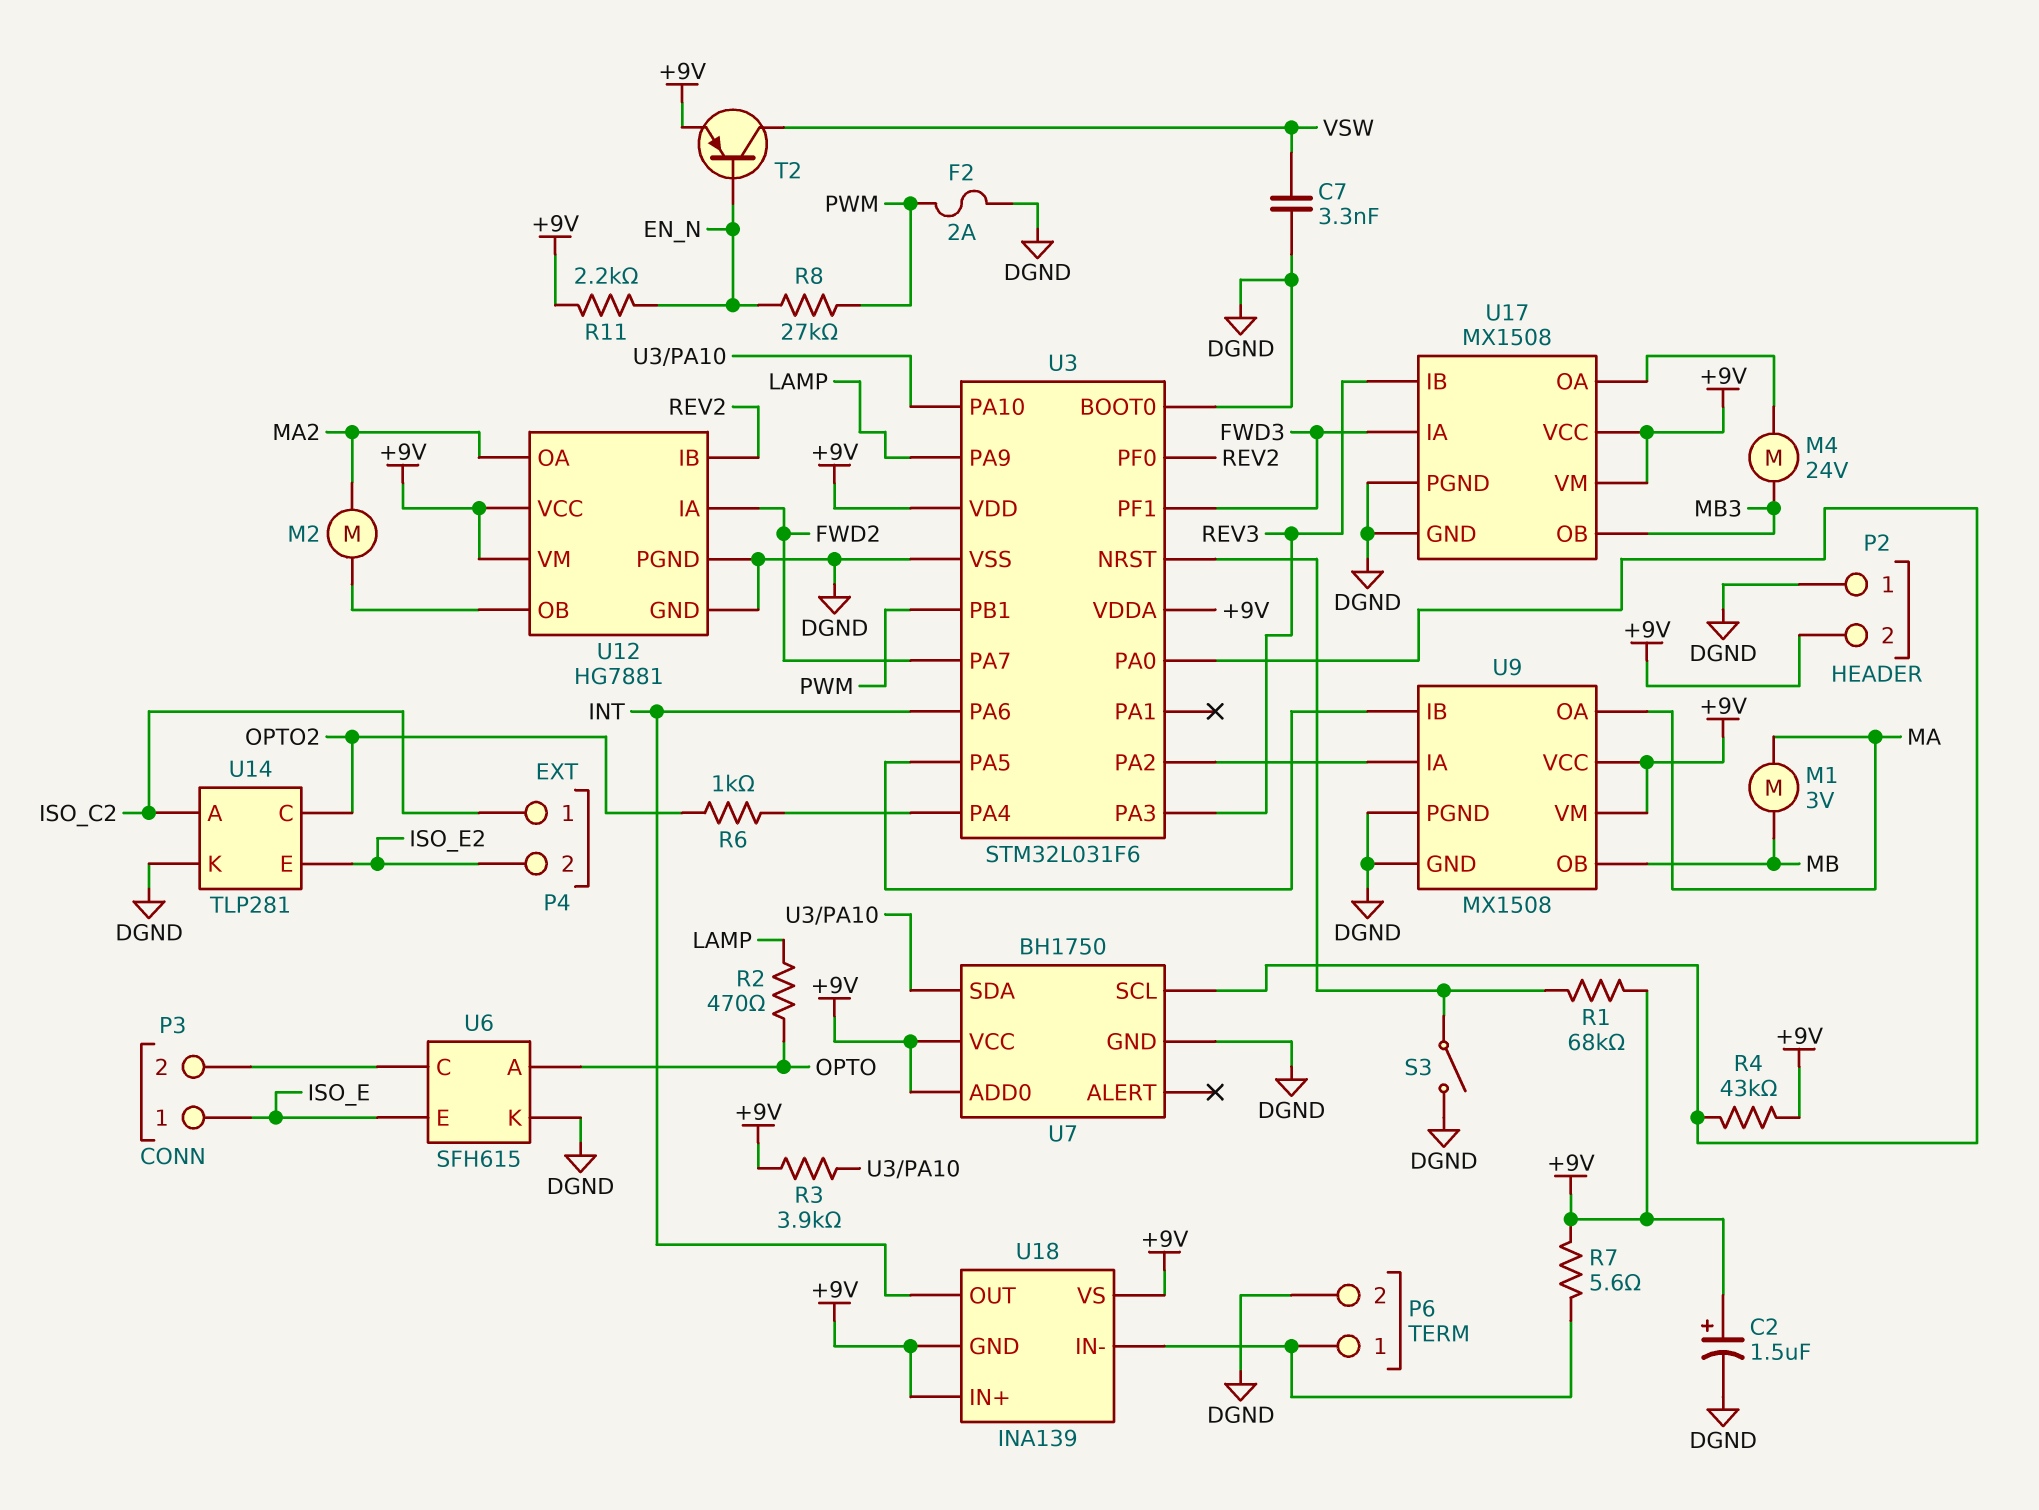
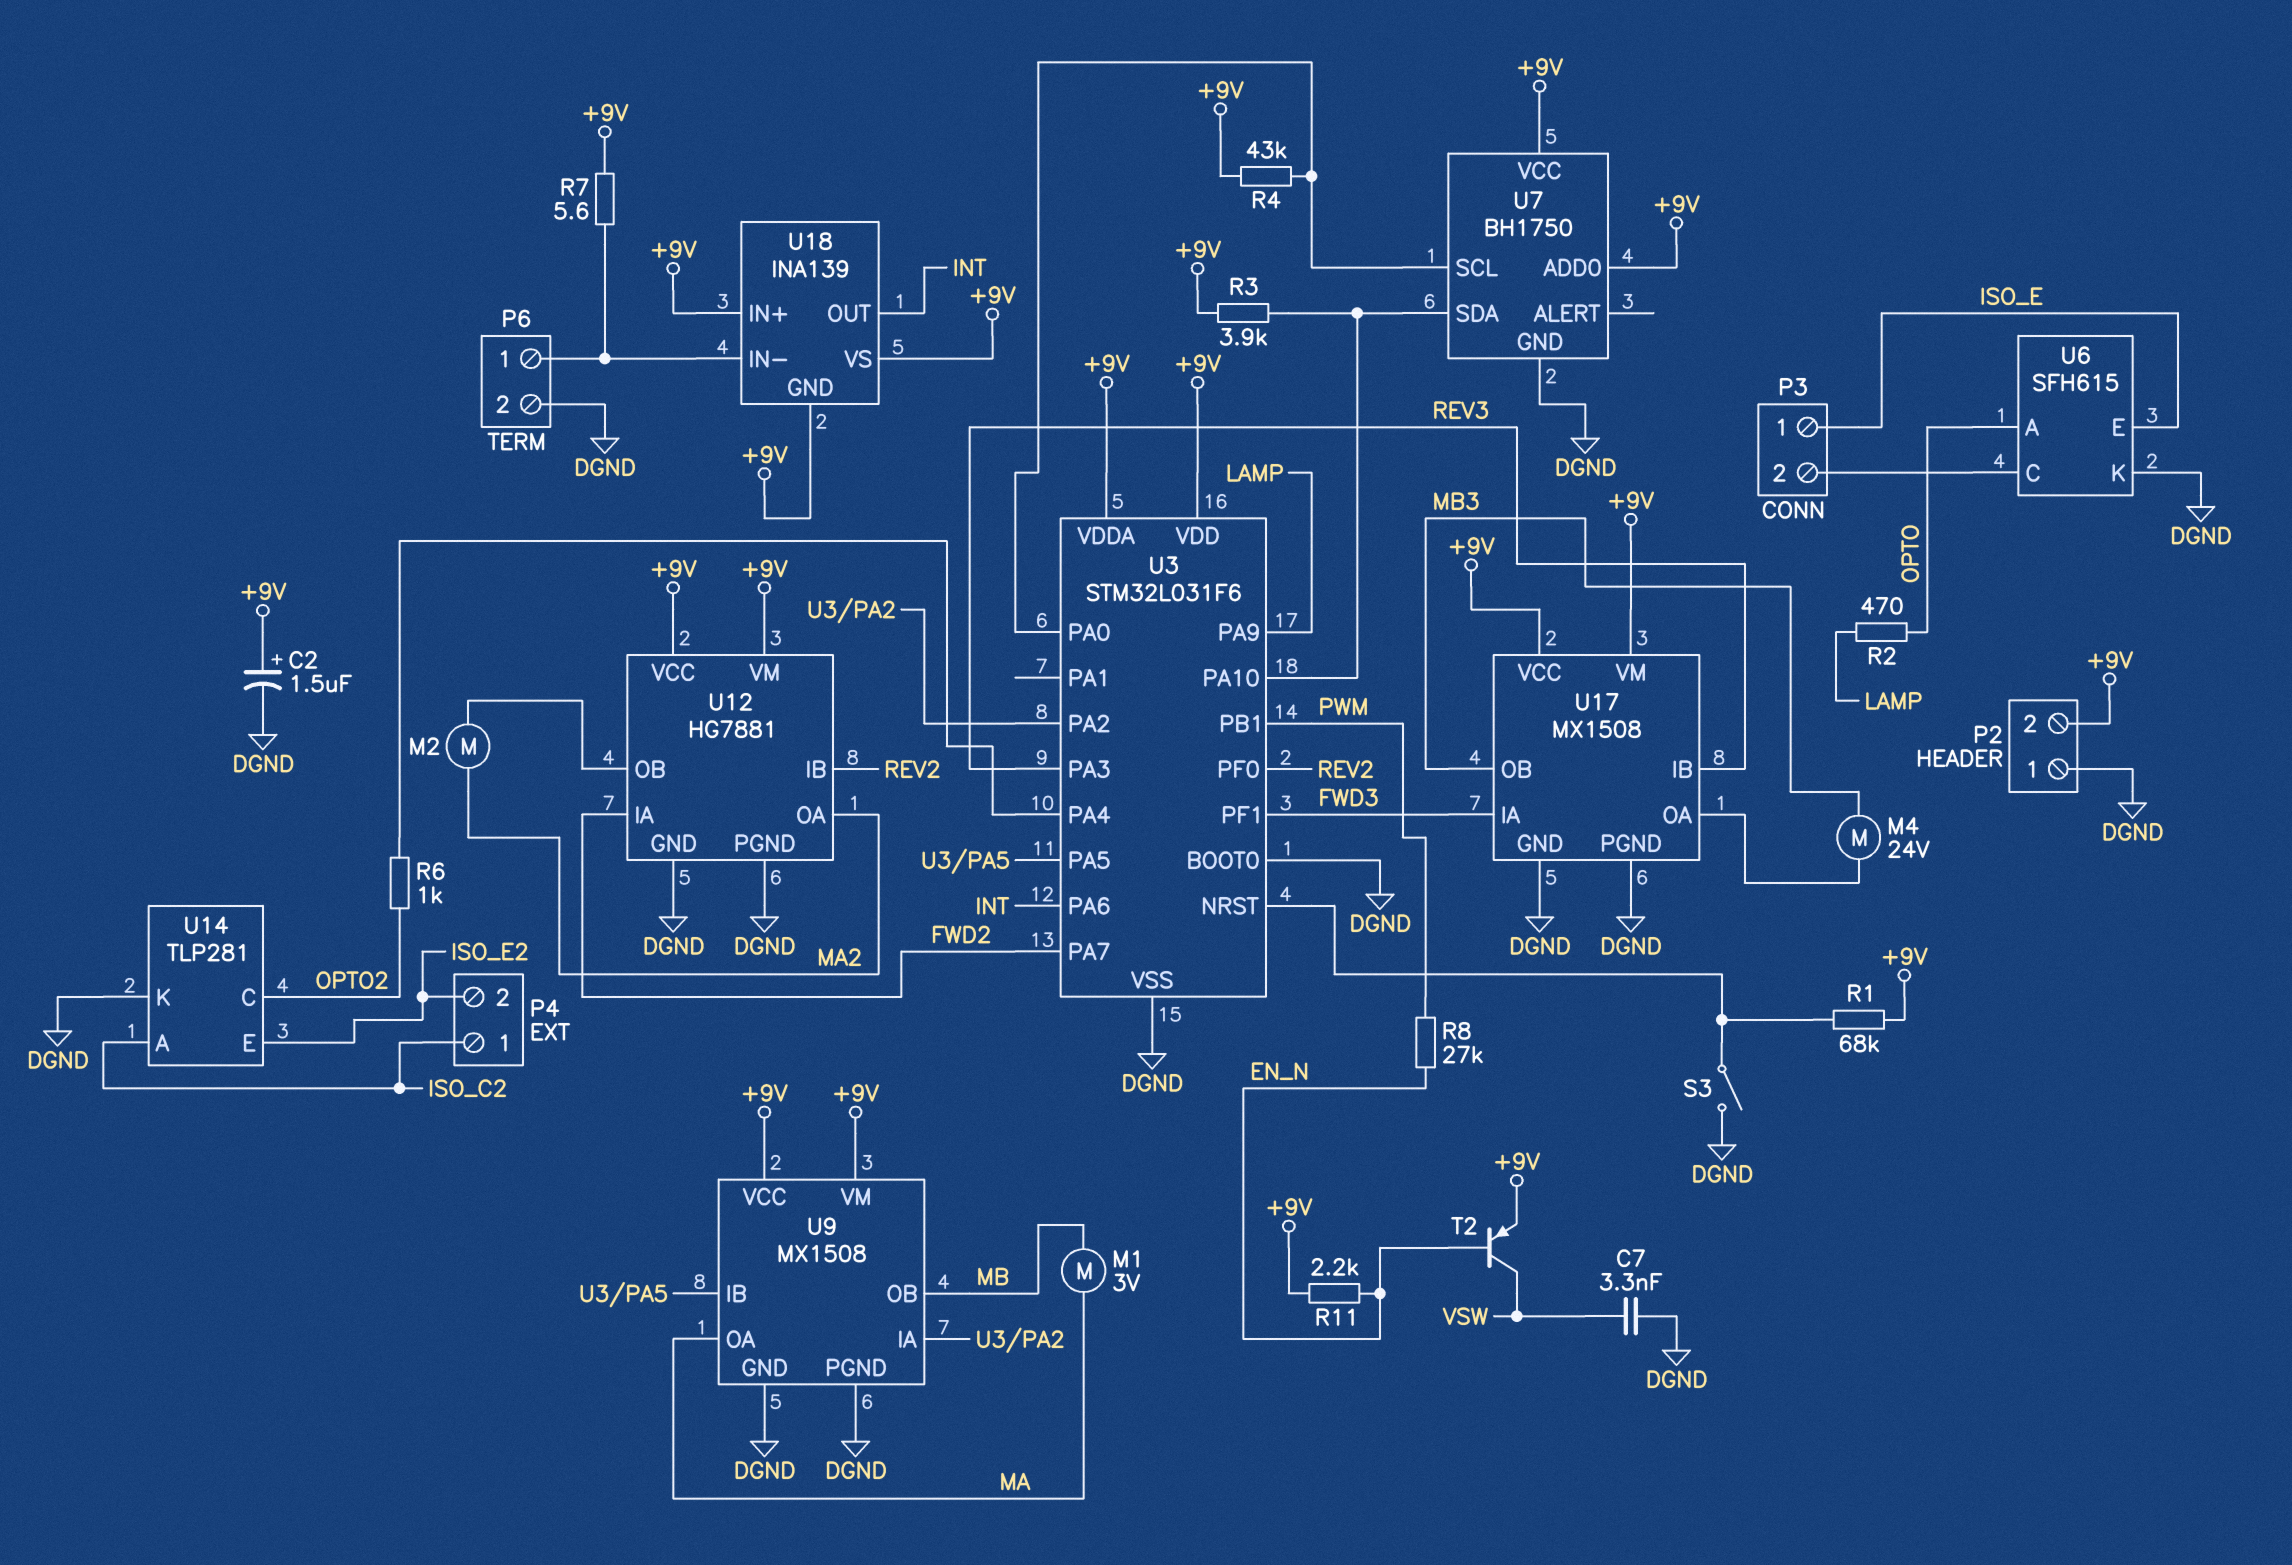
F2: 2A (DGND, PWM) -> none

